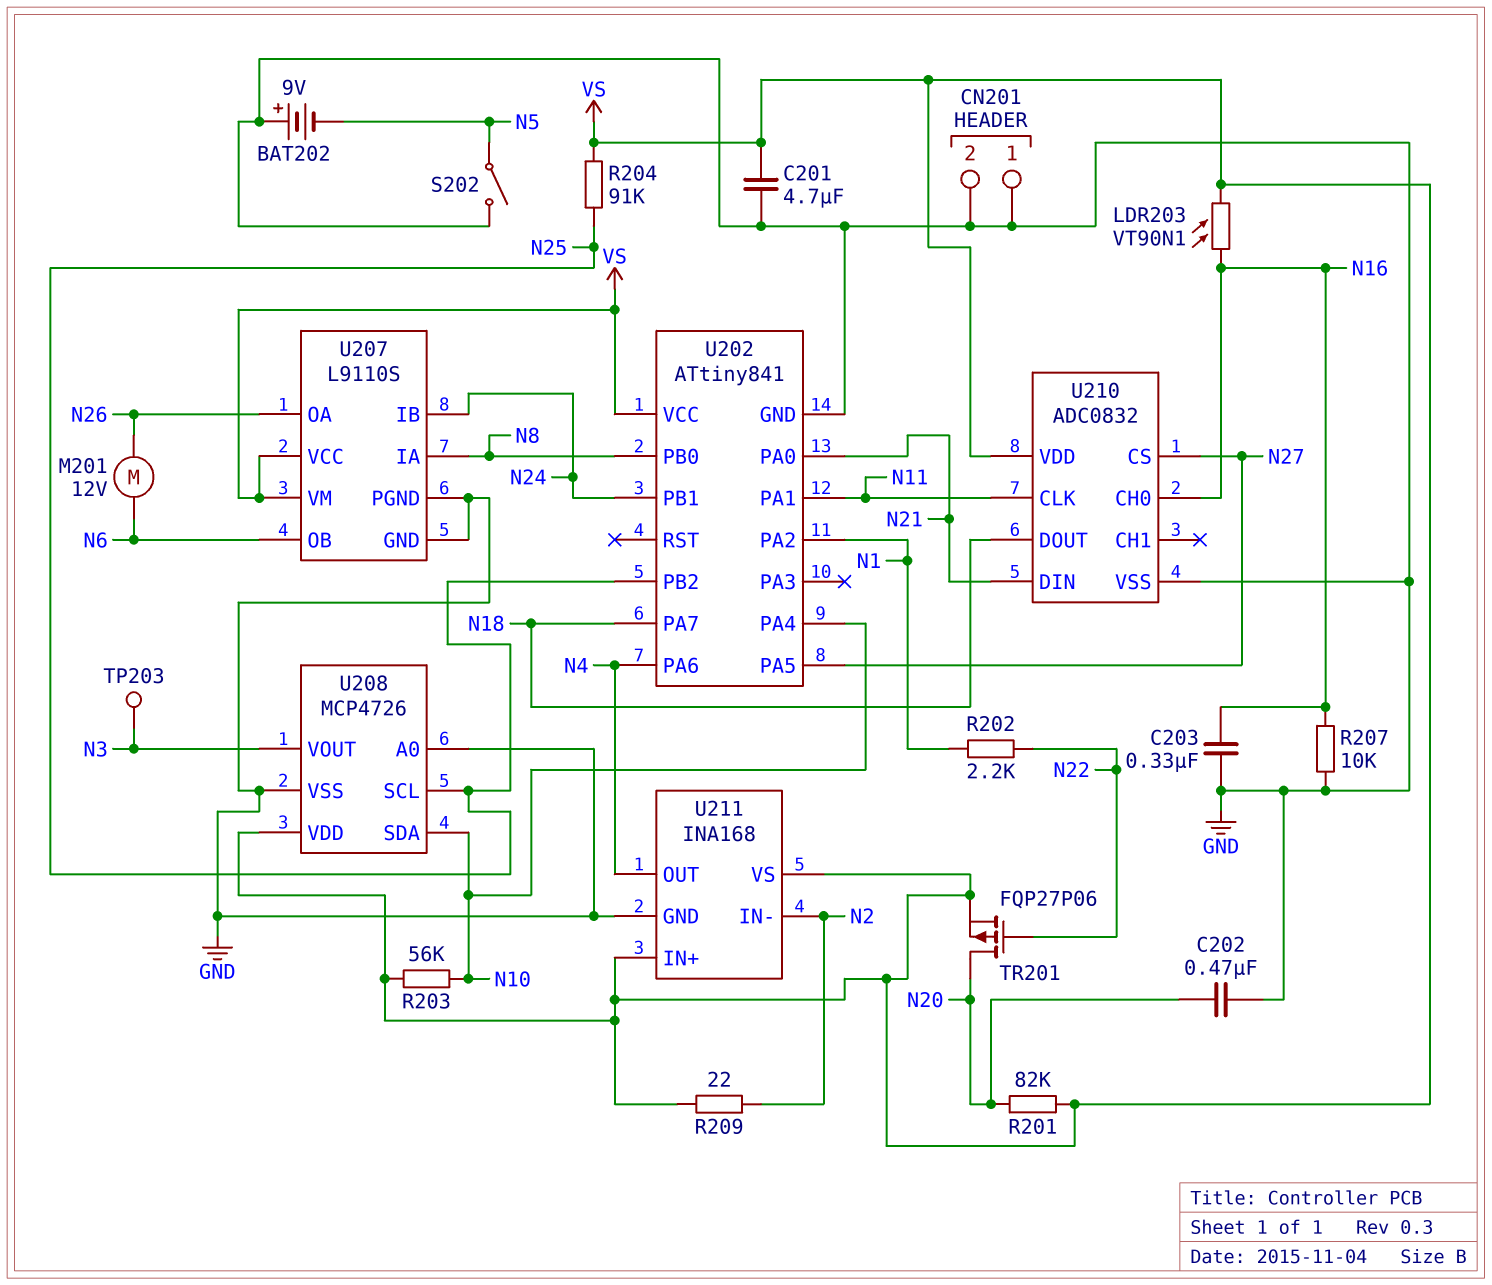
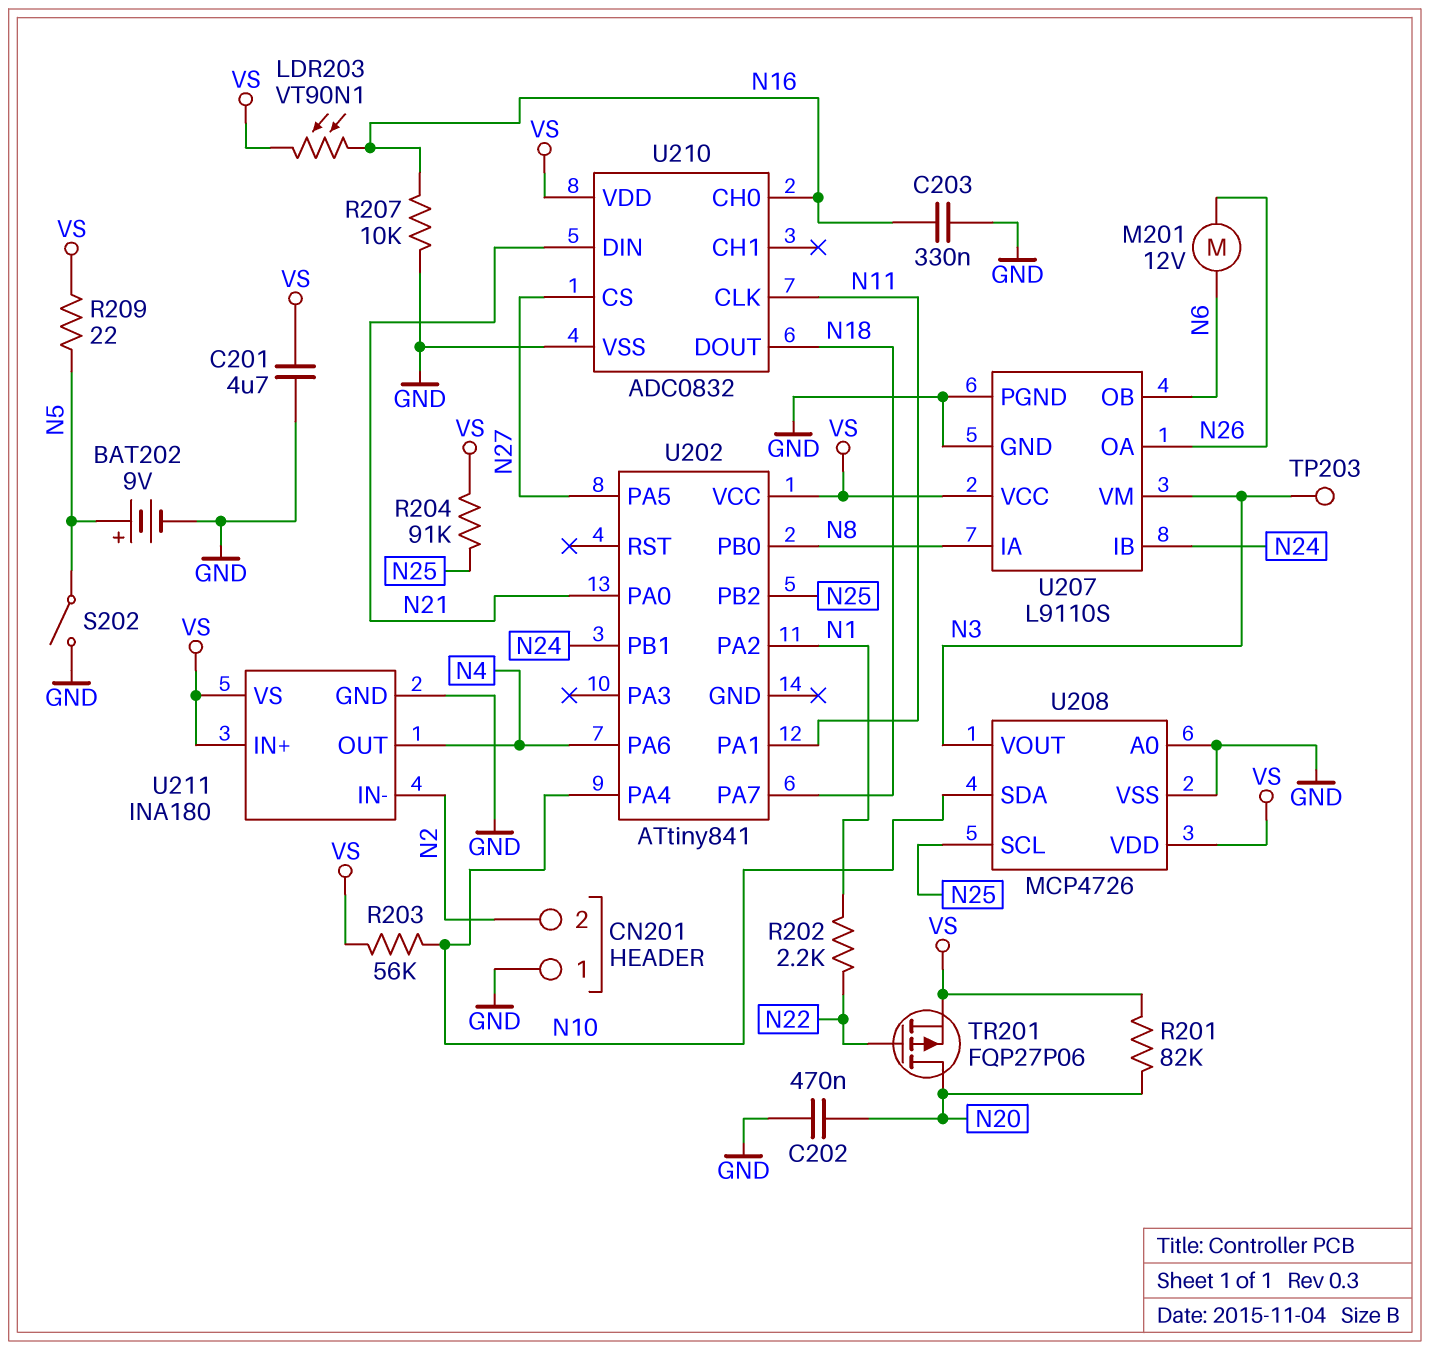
BAT202: 9V (plus GND, minus N5) -> 9V (plus N5, minus GND)
CN201 pin 2: GND -> N2
R209: 22 (N2, VS) -> 22 (N5, VS)
U202 pin GND: GND -> none
U207 pin VM: VS -> N3
U211: INA168 -> INA180

